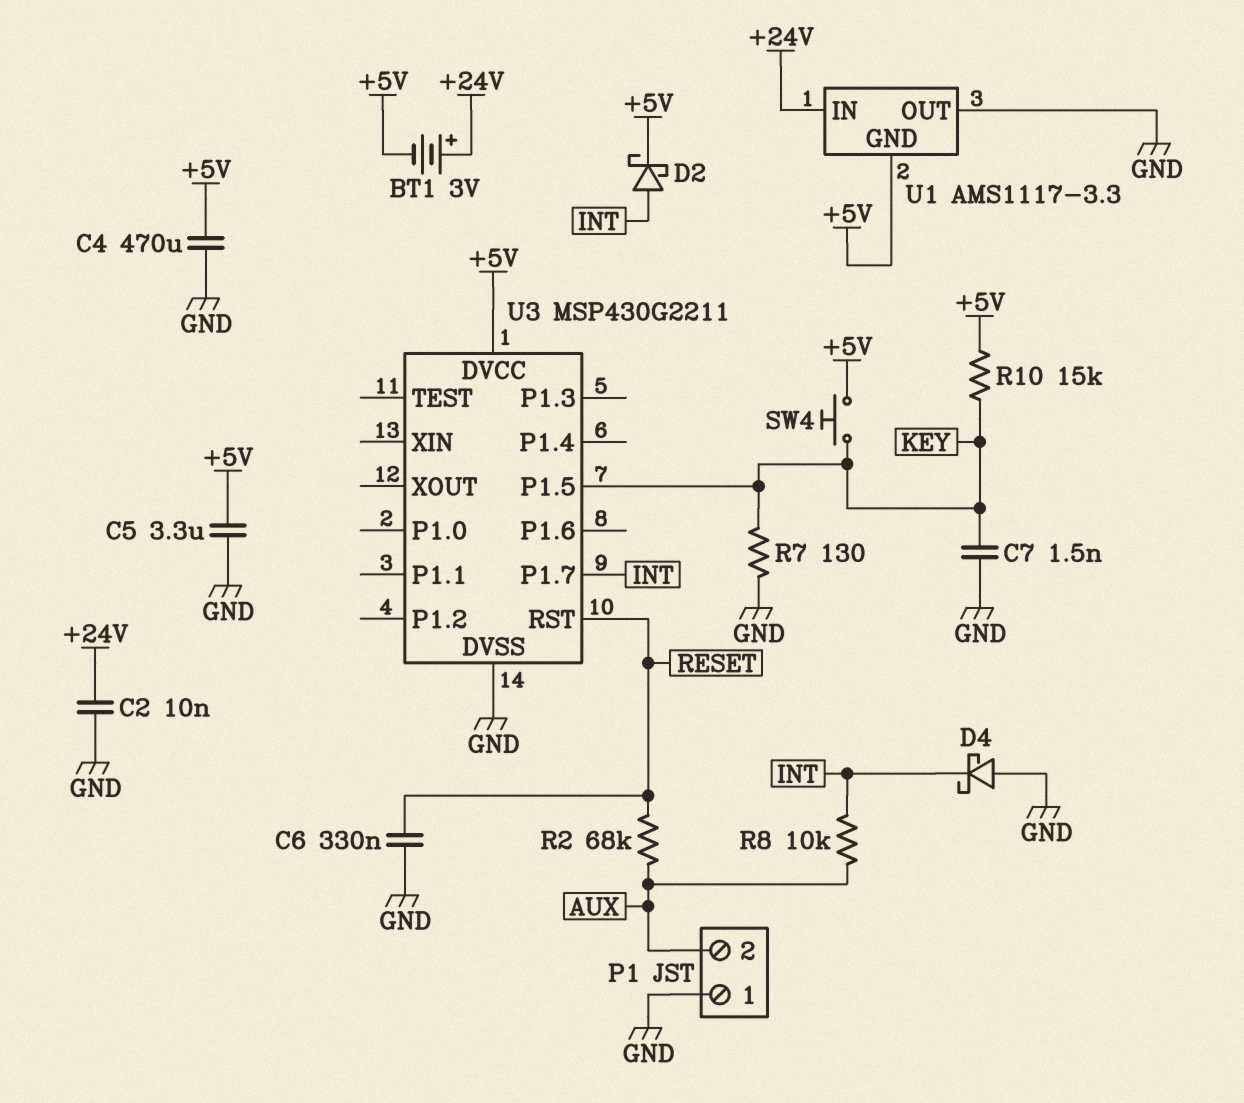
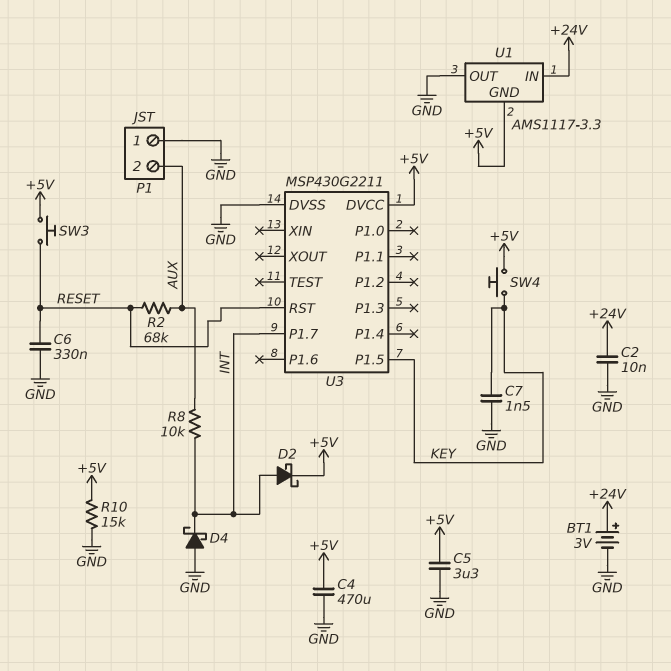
BT1: 3V (plus +24V, minus +5V) -> 3V (plus +24V, minus GND)
R7: 130 (GND, KEY) -> none
R10: 15k (+5V, KEY) -> 15k (+5V, GND)
SW3: none -> button (+5V, RESET)

